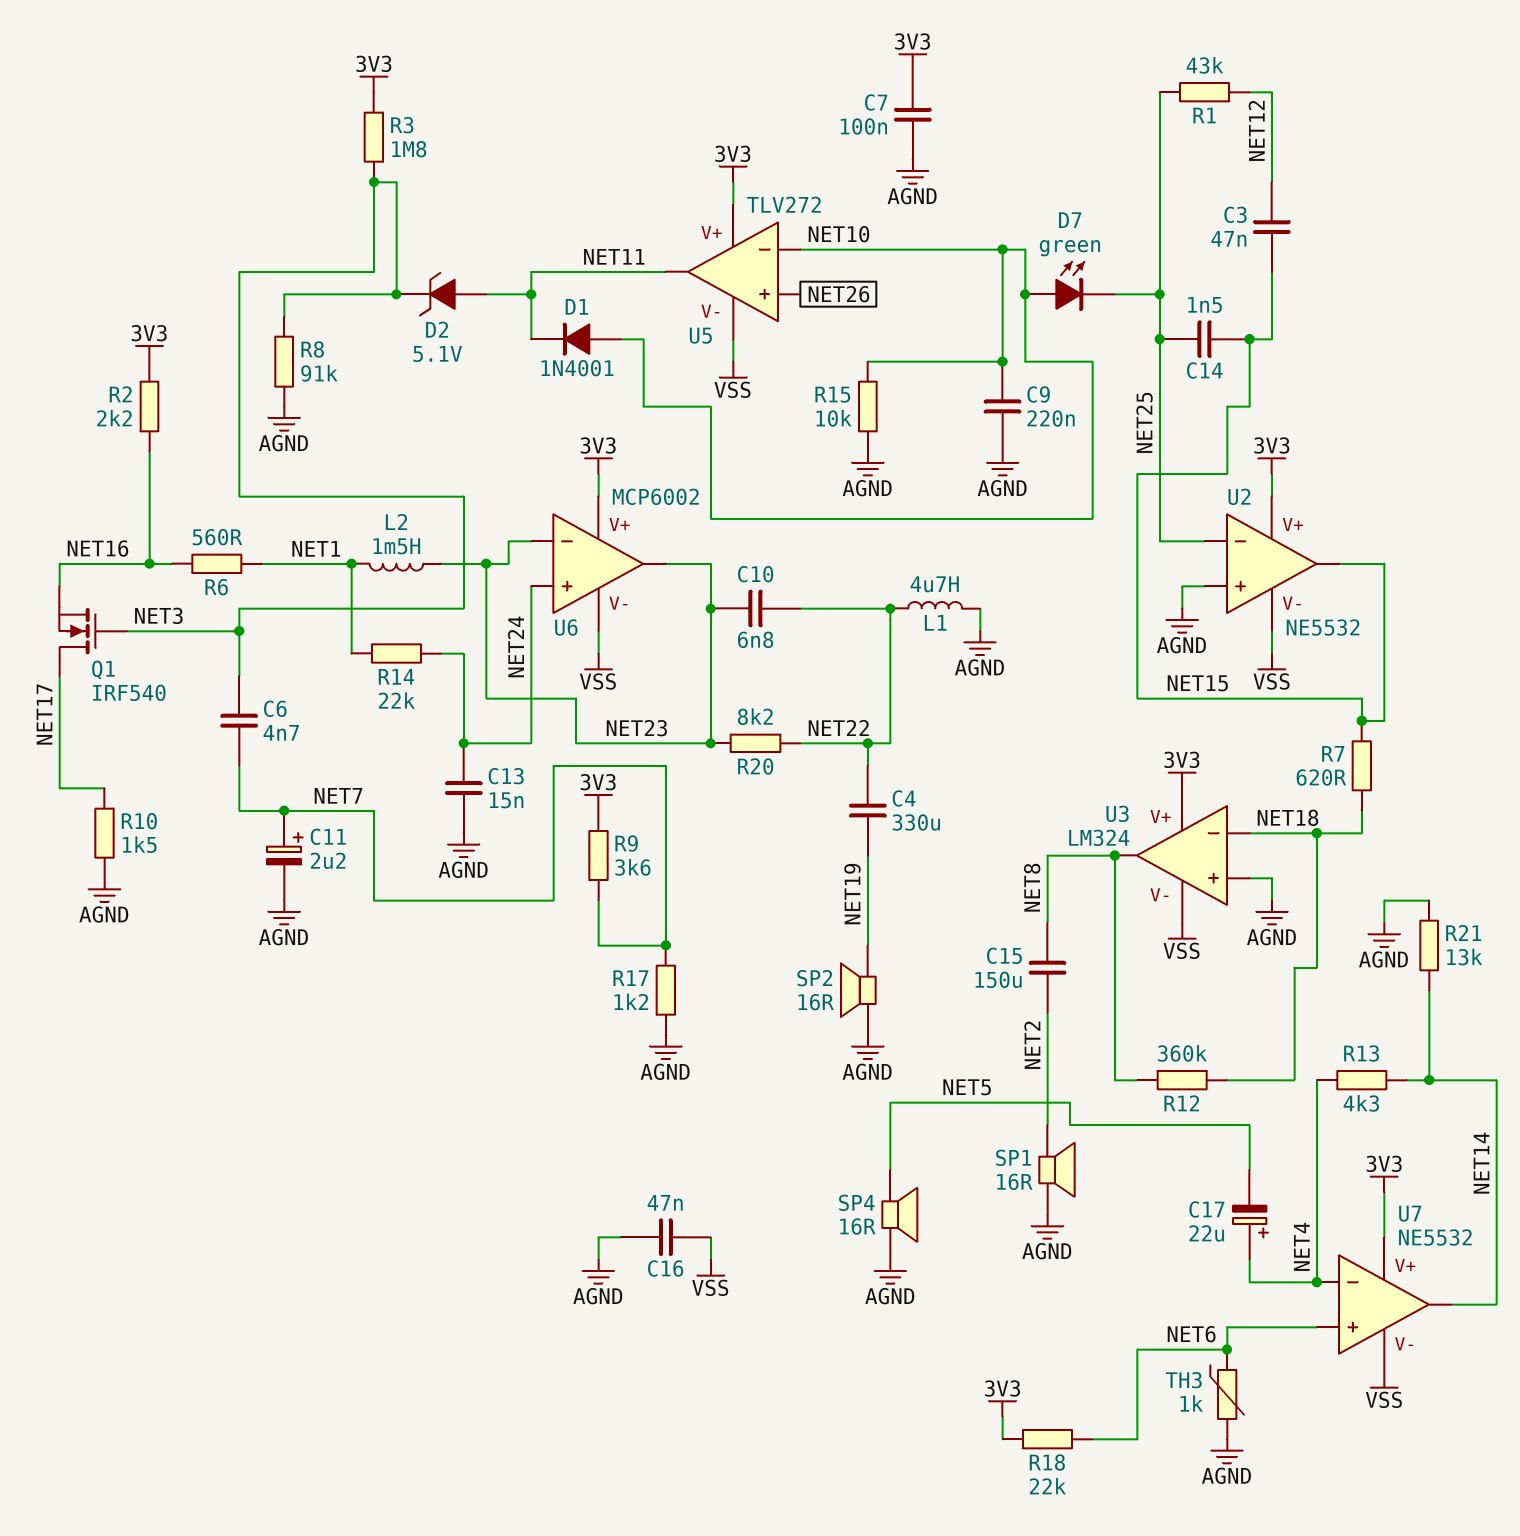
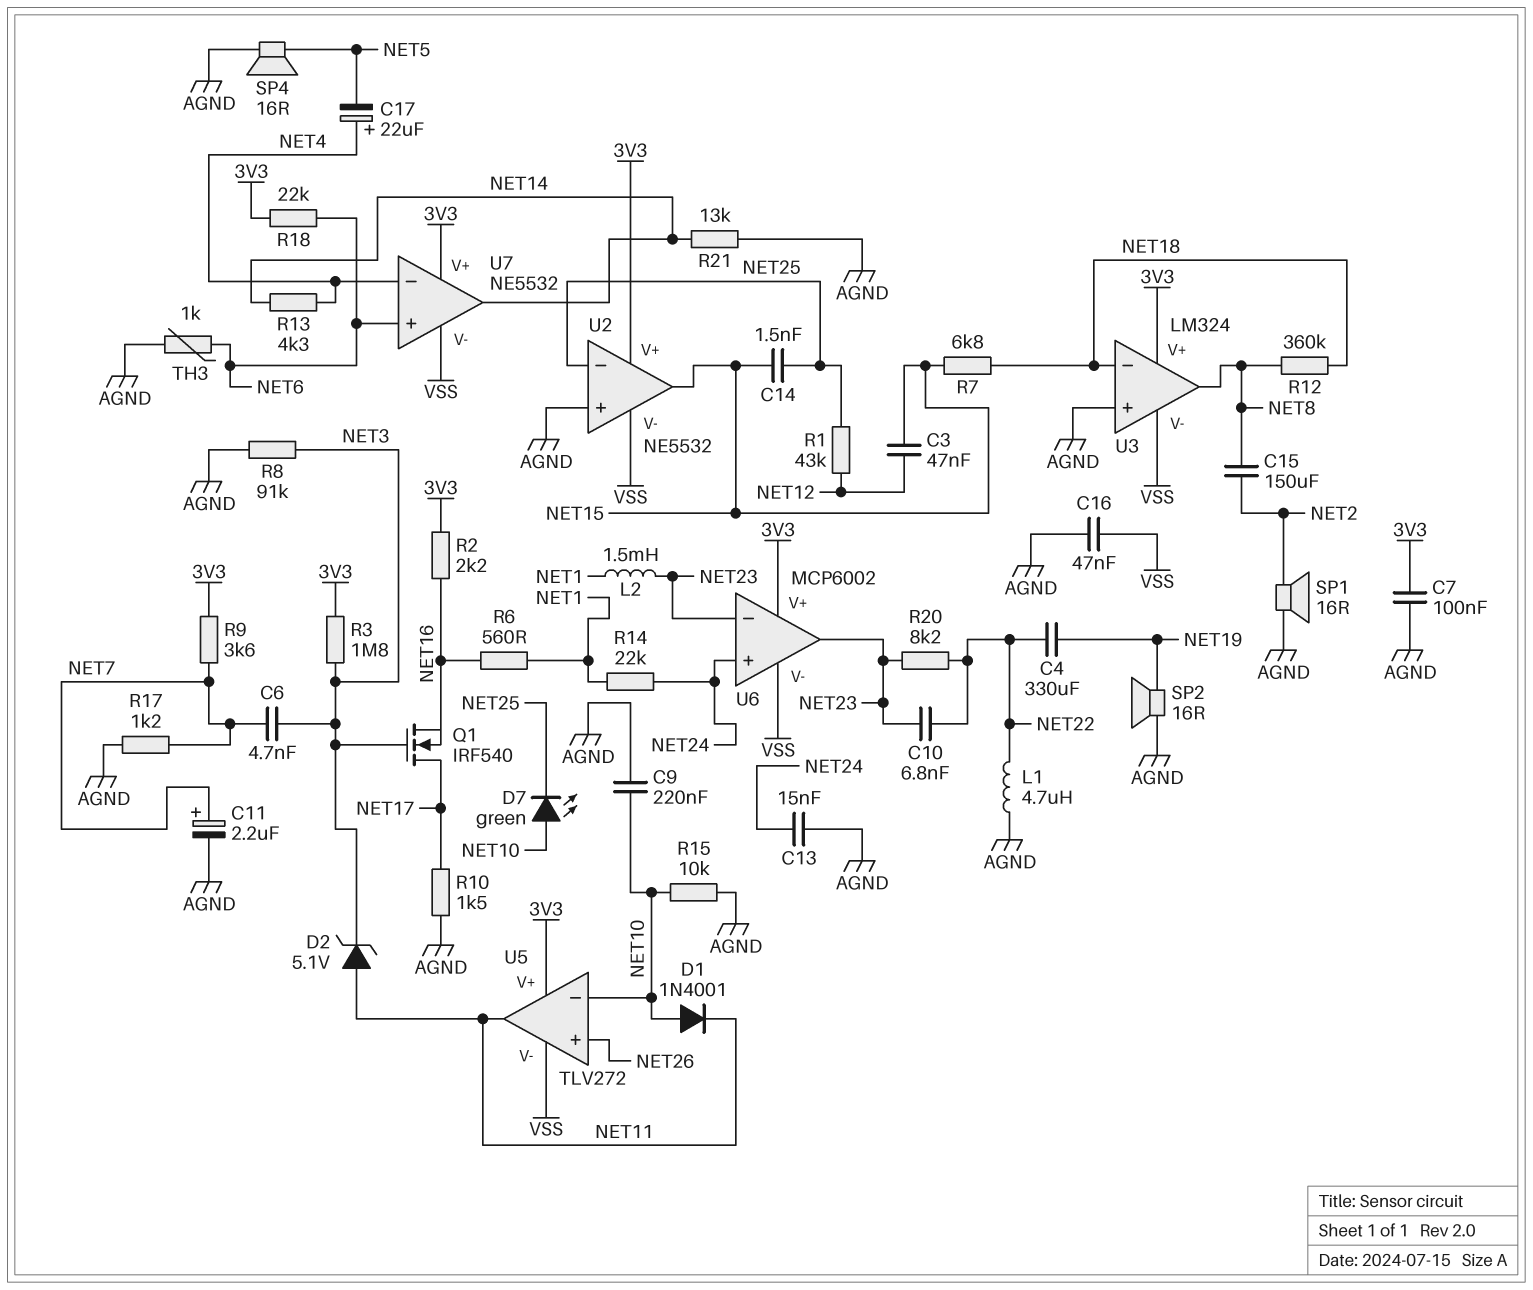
R7: 620 (NET15, NET18) -> 6.8k (NET15, NET18)

